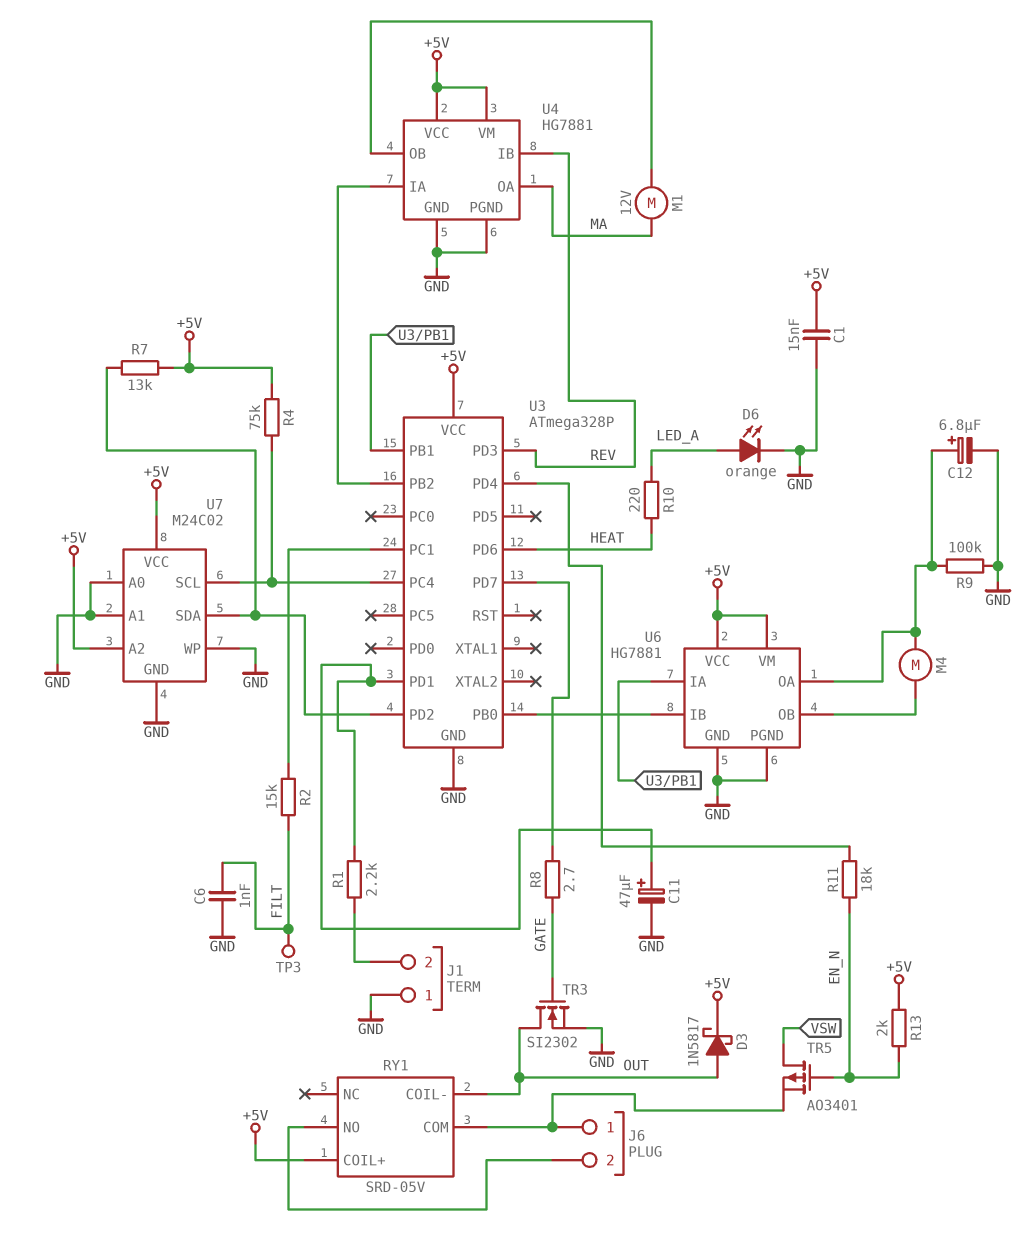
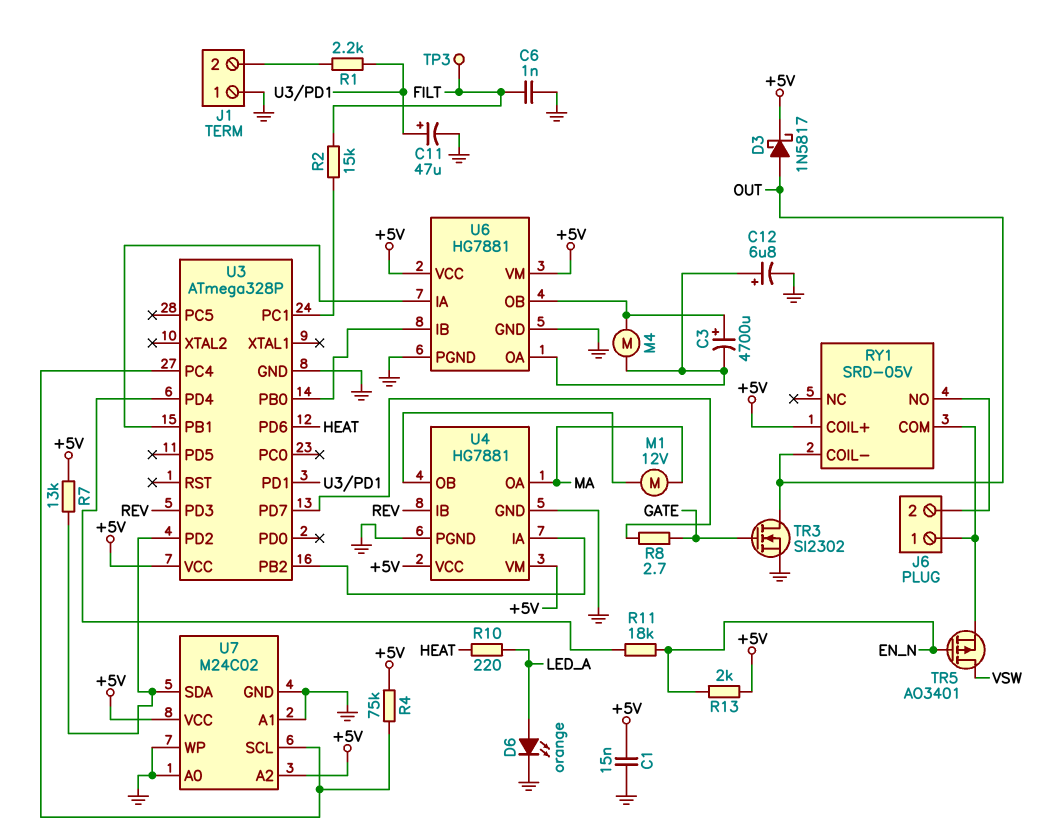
C3: none -> 4700uF (plus U6/OB, minus U6/OA)
R9: 100k (GND, U6/OA) -> none

